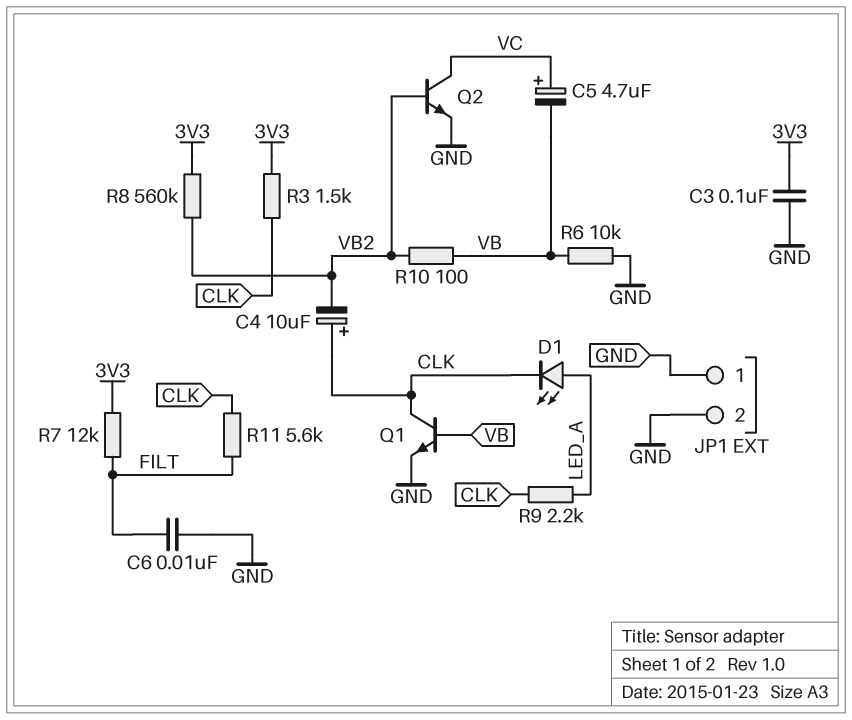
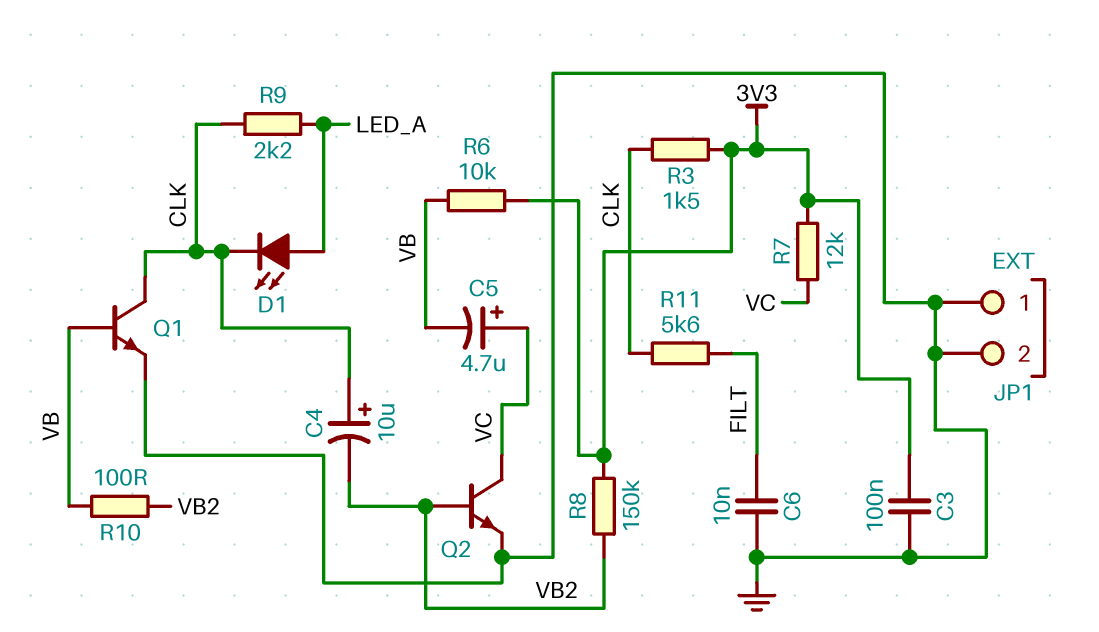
R6: 10k (GND, VB) -> 10k (3V3, VB)
R7: 12k (3V3, FILT) -> 12k (3V3, VC)
R8: 560k (3V3, VB2) -> 150k (3V3, VB2)

